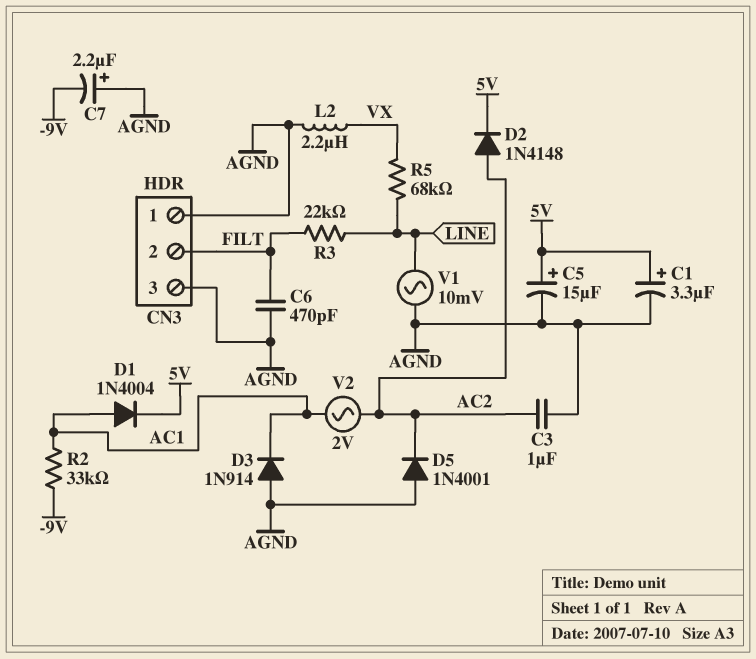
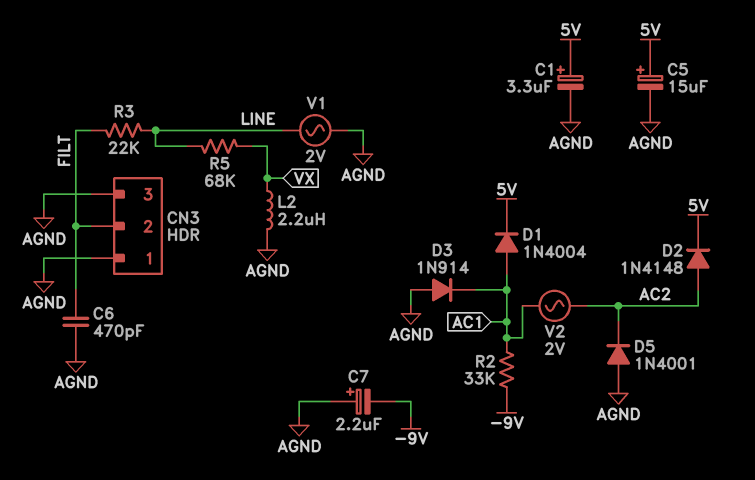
C3: 1uF (AC2, AGND) -> none
V1: AC 10mV (AGND, LINE) -> AC 2V (AGND, LINE)

